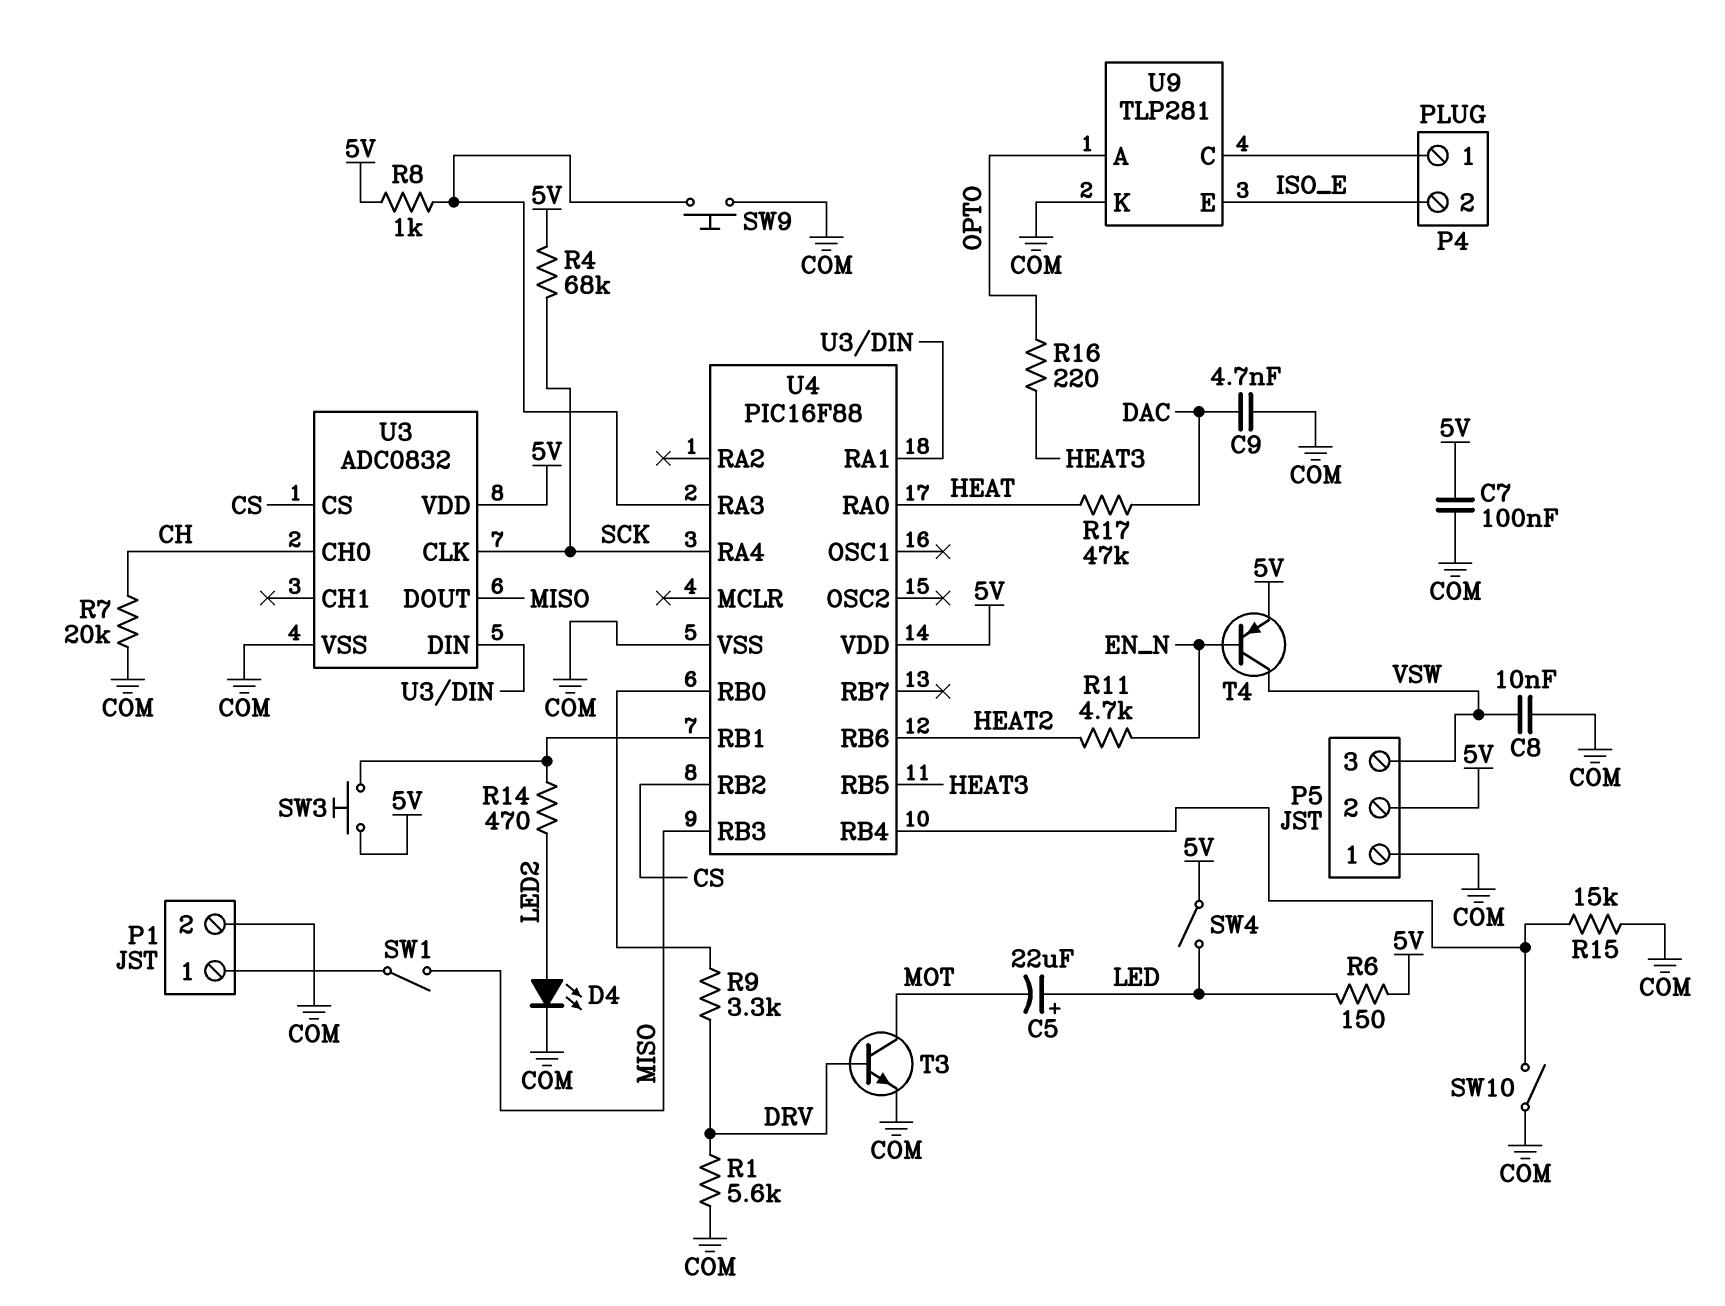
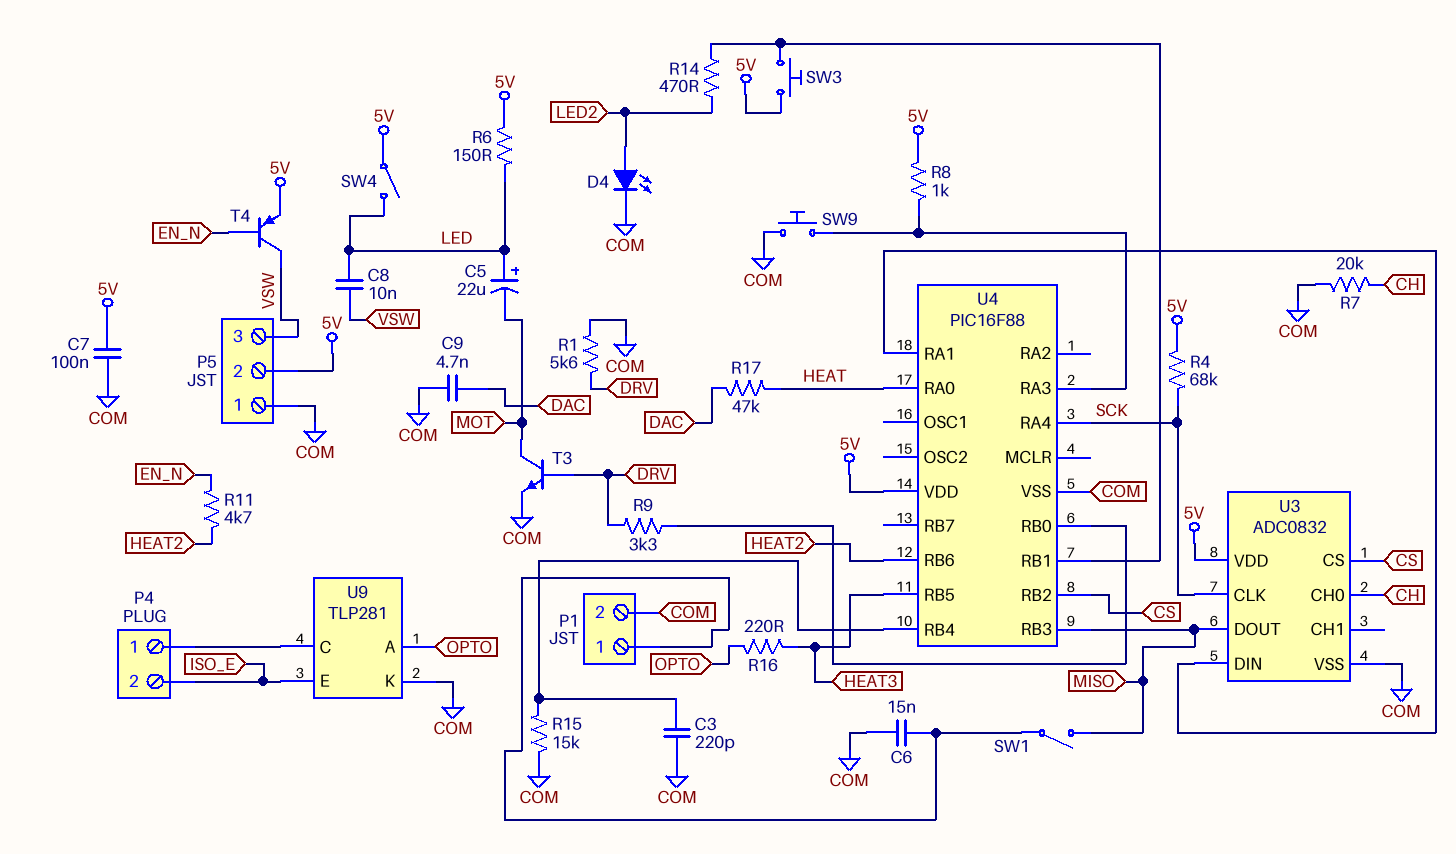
C3: none -> 220pF (COM, U4/RB4)
C6: none -> 15nF (COM, P1/1)
C8: 10nF (COM, VSW) -> 10nF (LED, VSW)
SW10: switch (COM, U4/RB4) -> none

